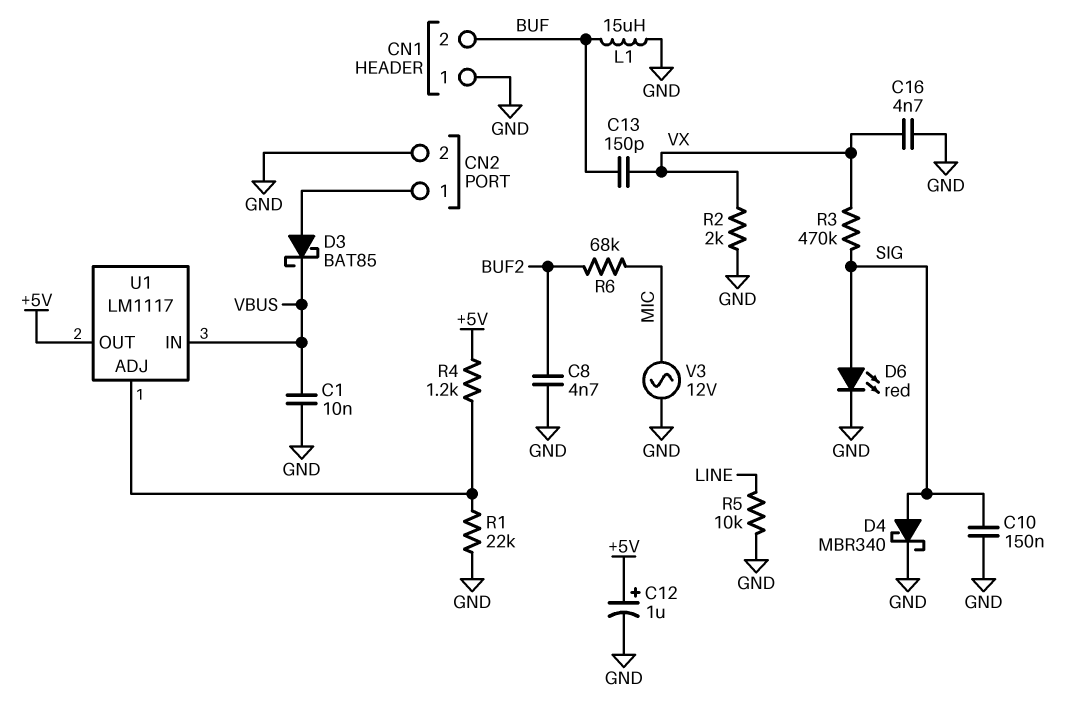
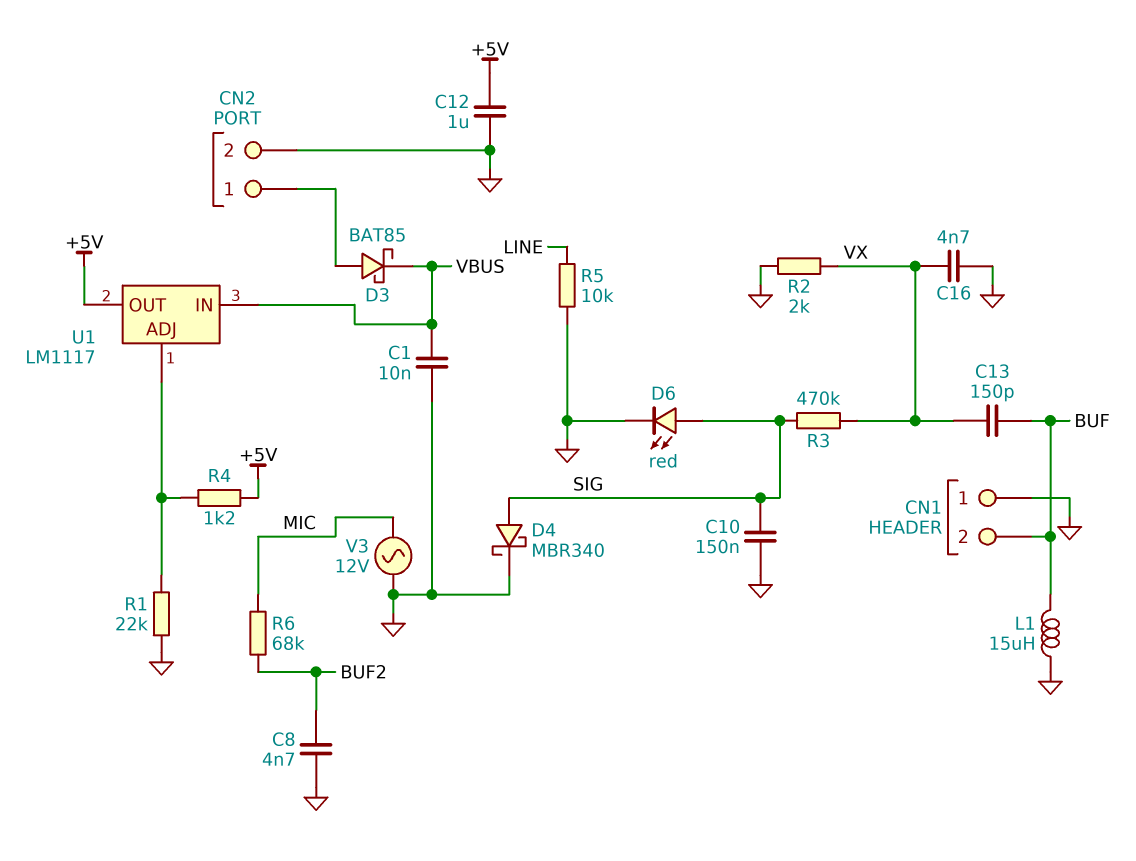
C12: 1uF (plus +5V, minus GND) -> 1uF (+5V, GND)

